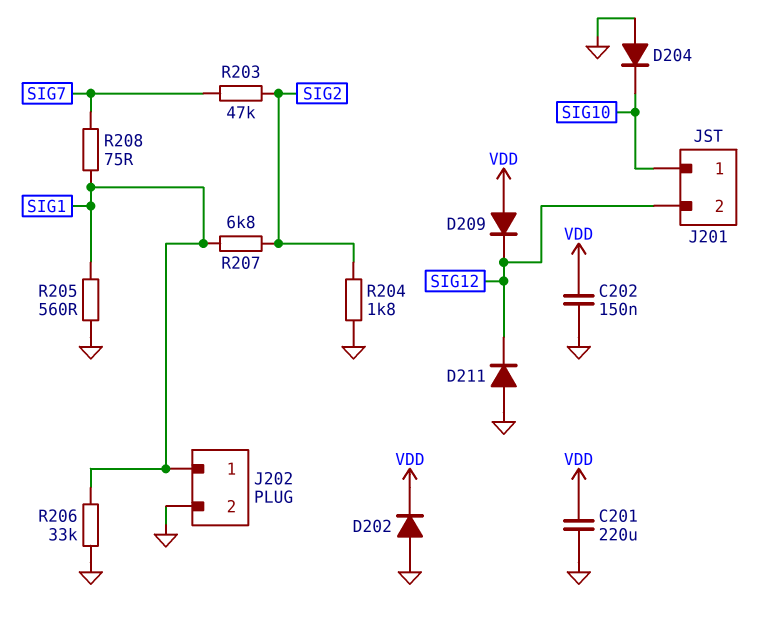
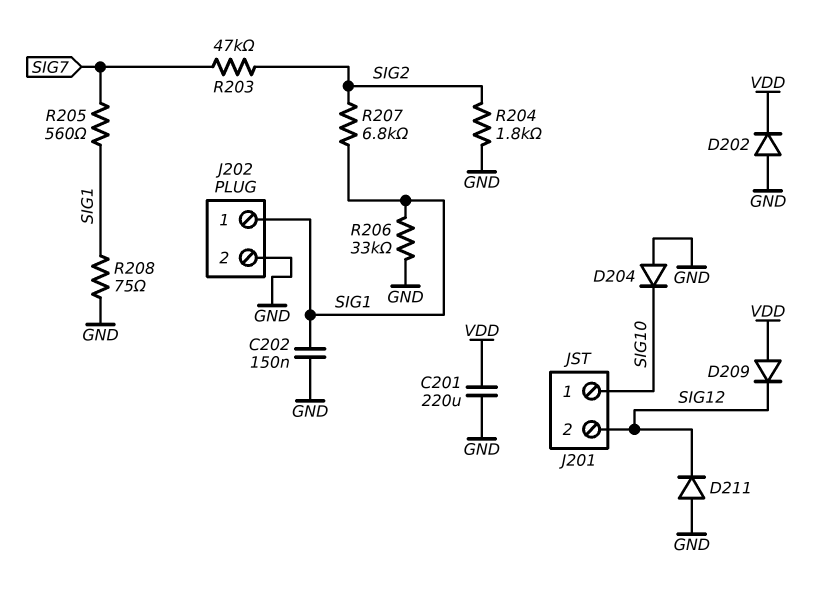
C202: 150nF (GND, VDD) -> 150nF (GND, SIG1)
R205: 560 (GND, SIG1) -> 560 (SIG1, SIG7)
R208: 75 (SIG1, SIG7) -> 75 (GND, SIG1)

